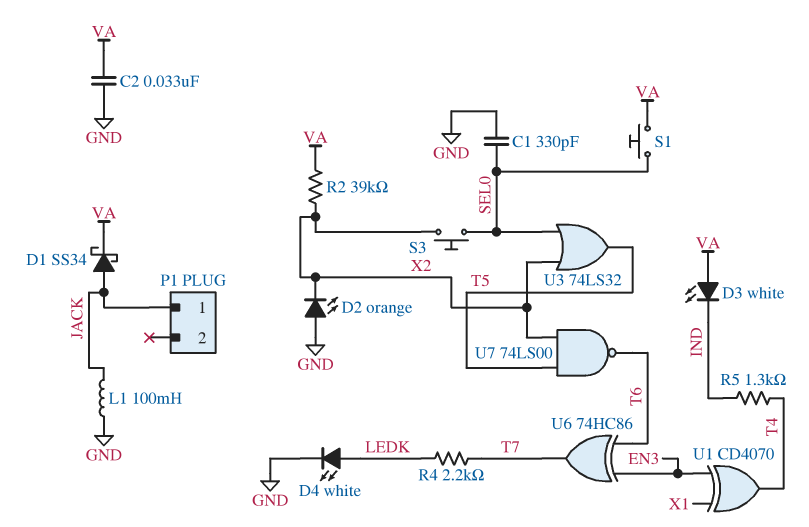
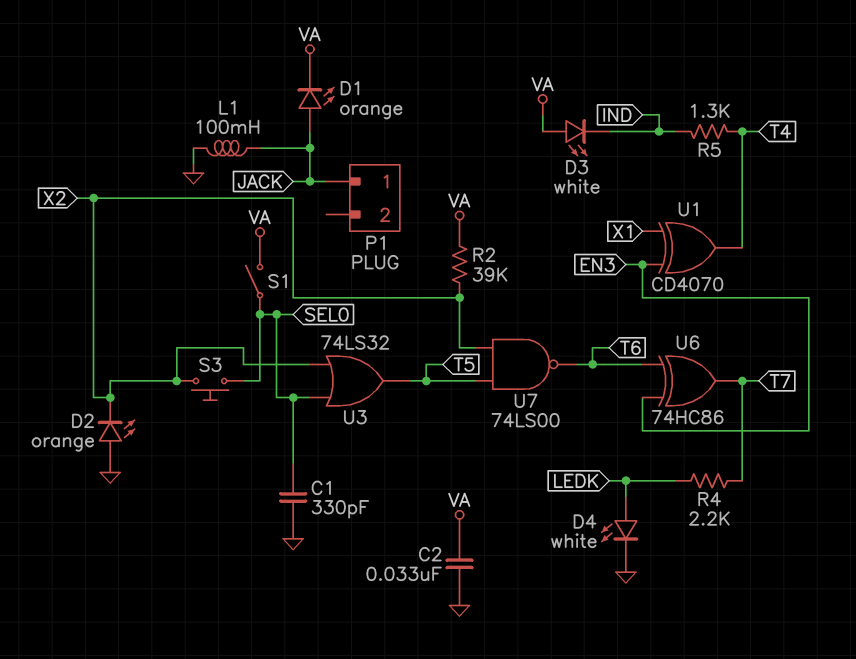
D1: schottky SS34 (A JACK, K VA) -> LED orange (A JACK, K VA)
S1: button (SEL0, VA) -> switch (SEL0, VA)

